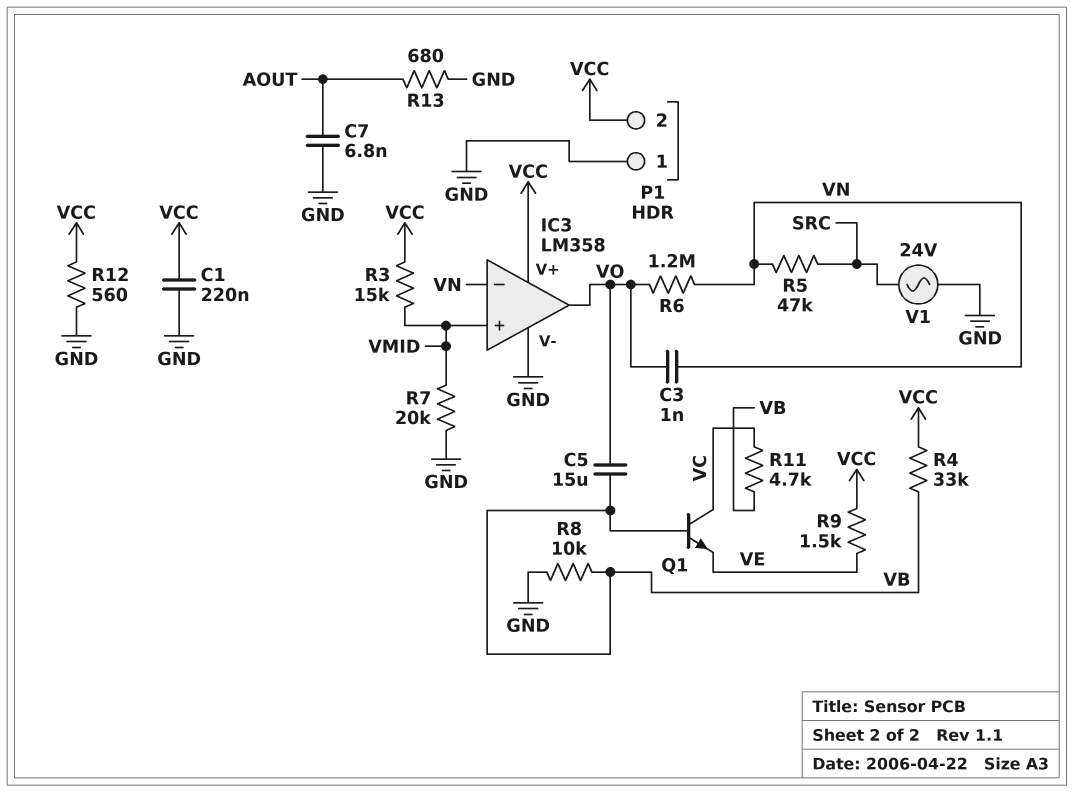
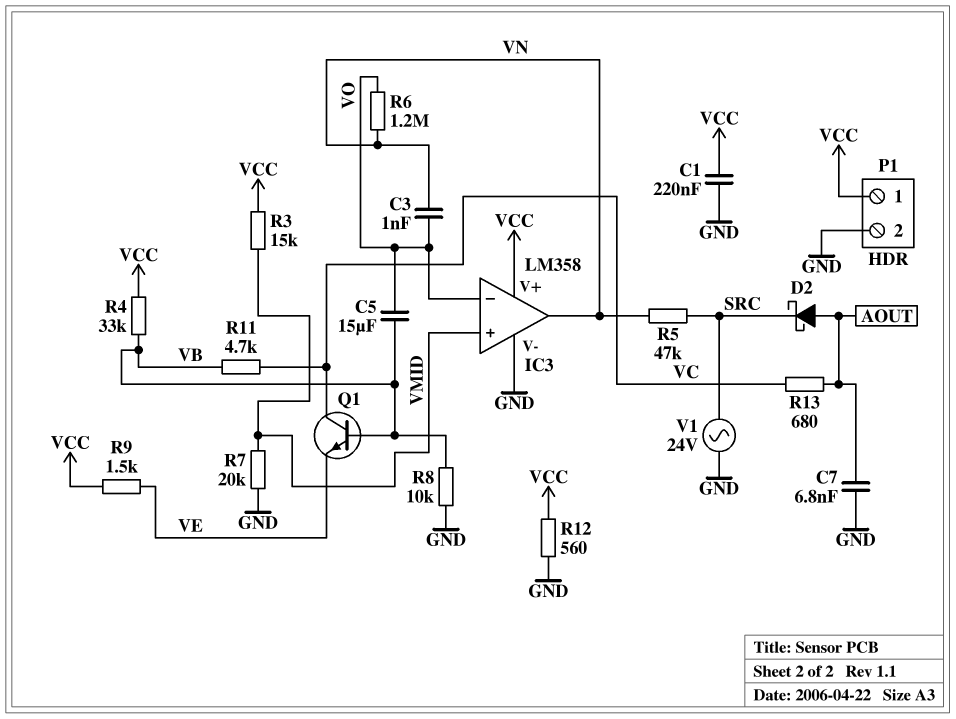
D2: none -> schottky (A AOUT, K SRC)
IC3 pin in-: VN -> VO
IC3 pin out: VO -> VN
P1 pin 1: GND -> VCC
P1 pin 2: VCC -> GND
R13: 680 (AOUT, GND) -> 680 (AOUT, VC)

